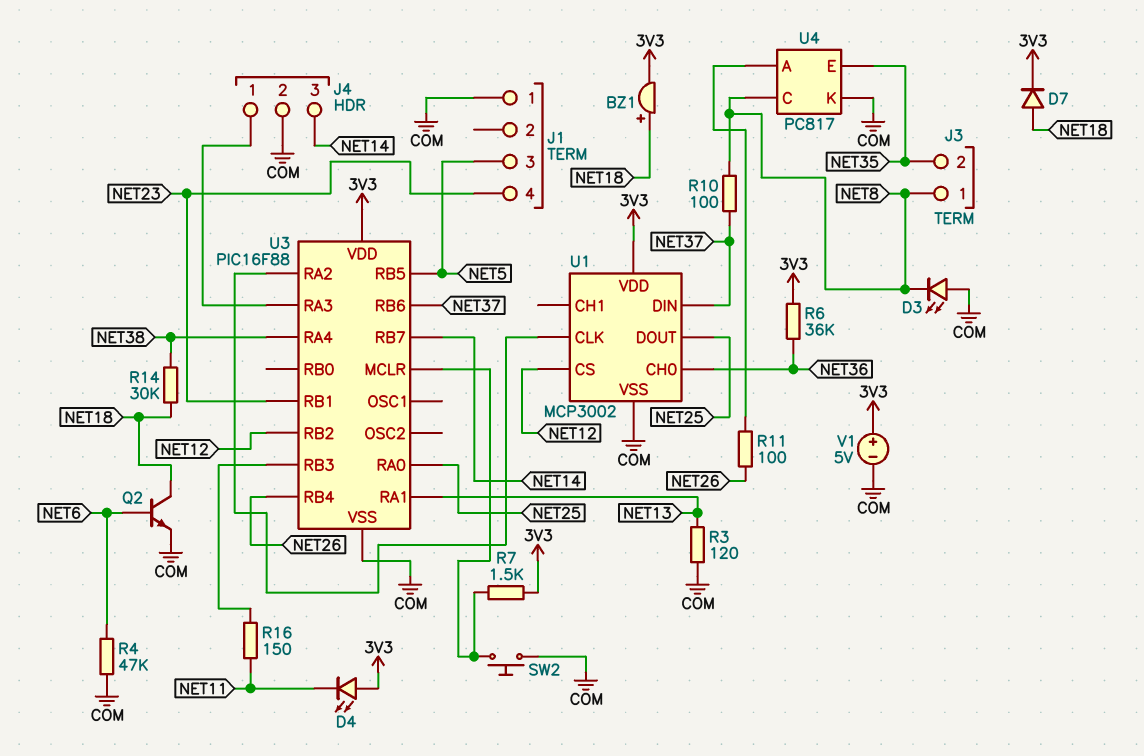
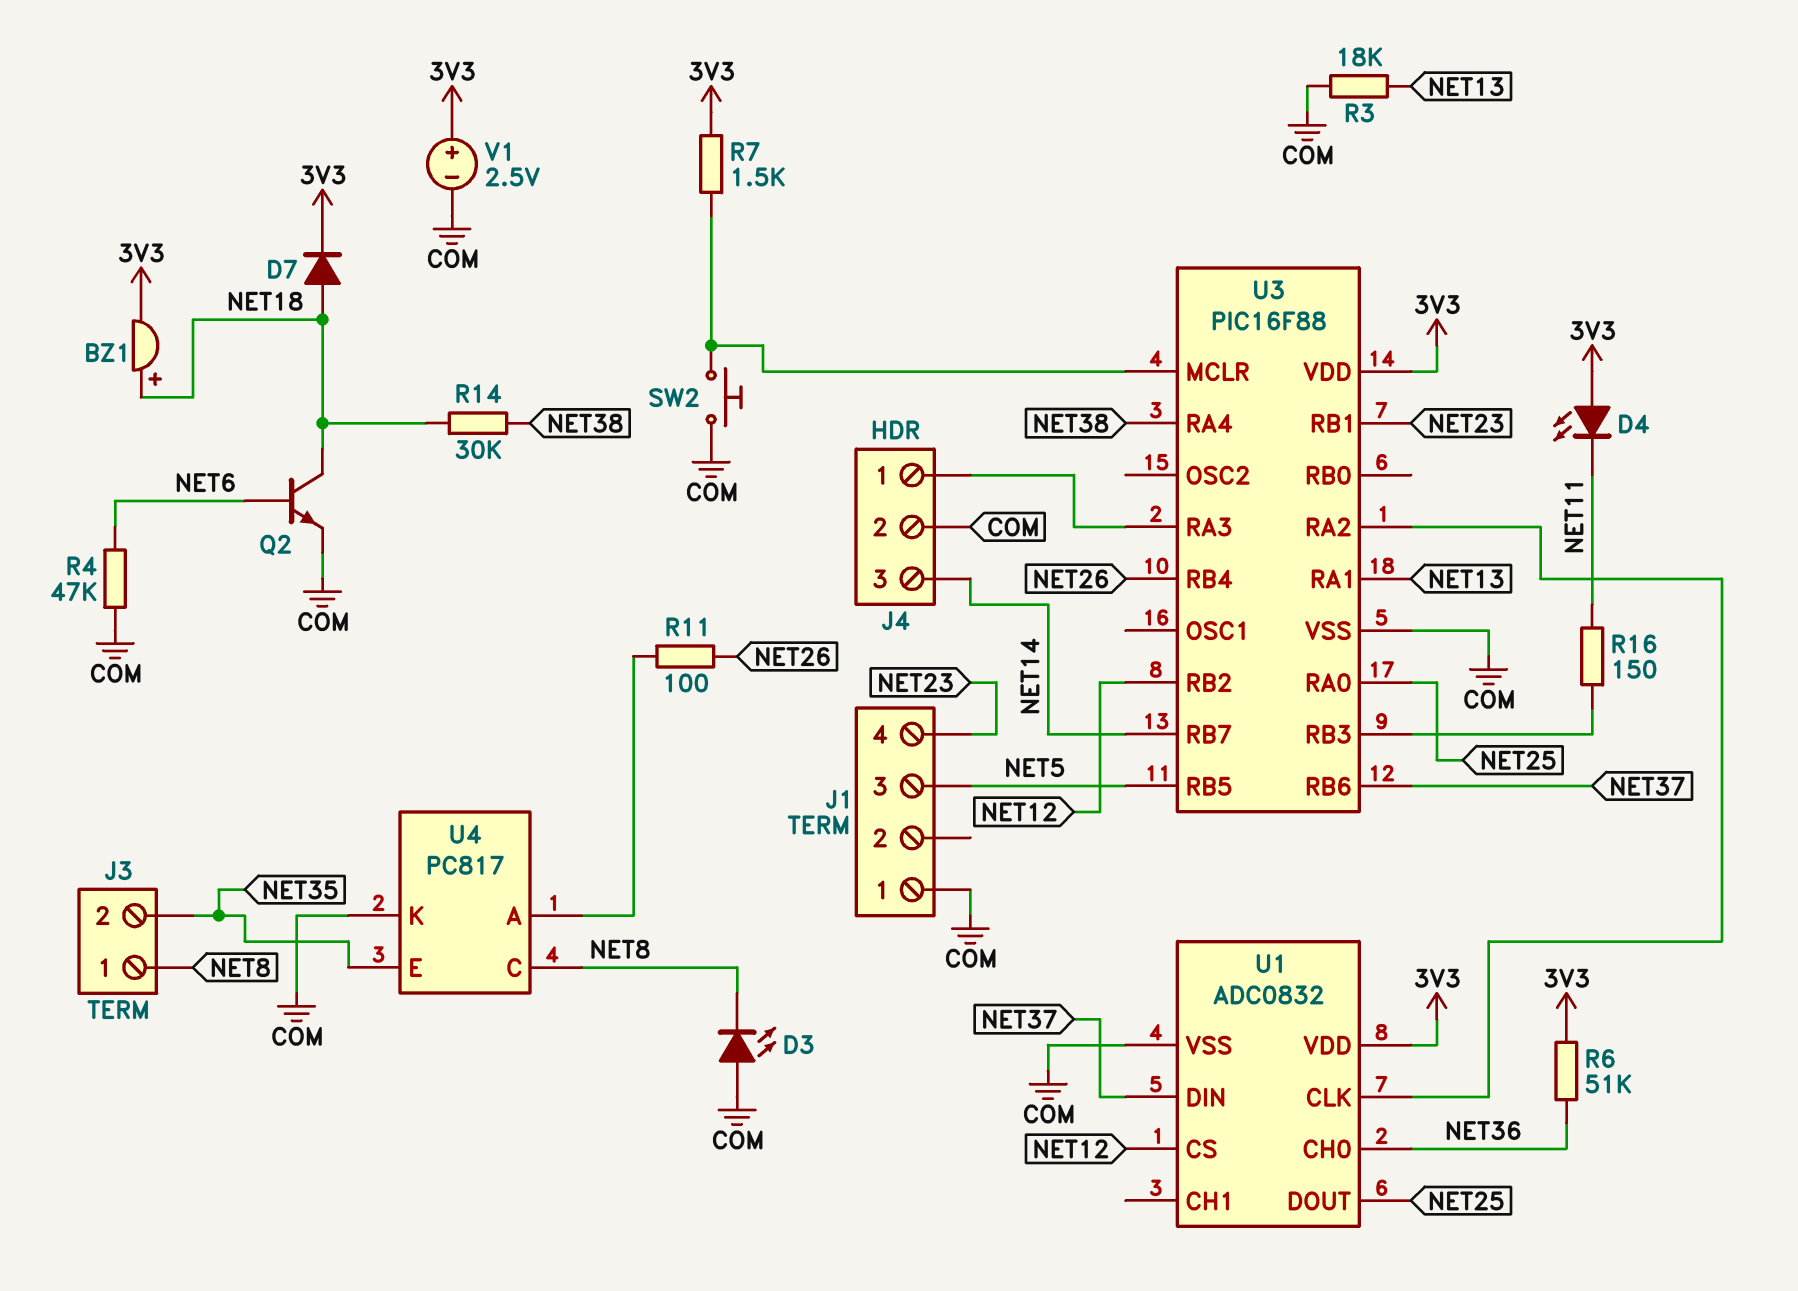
R3: 120 (COM, NET13) -> 18k (COM, NET13)
R6: 36k (3V3, NET36) -> 51k (3V3, NET36)
R10: 100 (NET8, NET37) -> none
U1: MCP3002 -> ADC0832
V1: 5V (plus 3V3, minus COM) -> 2.5V (plus 3V3, minus COM)

